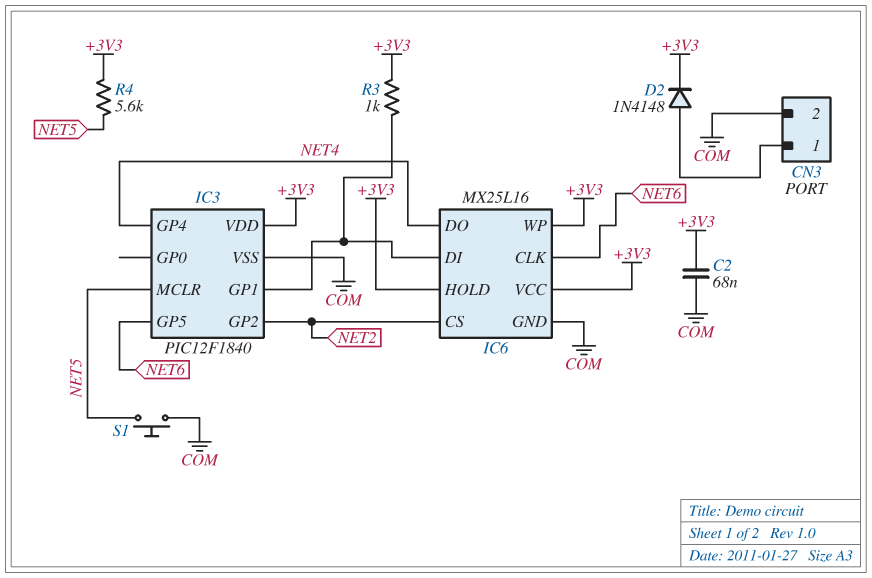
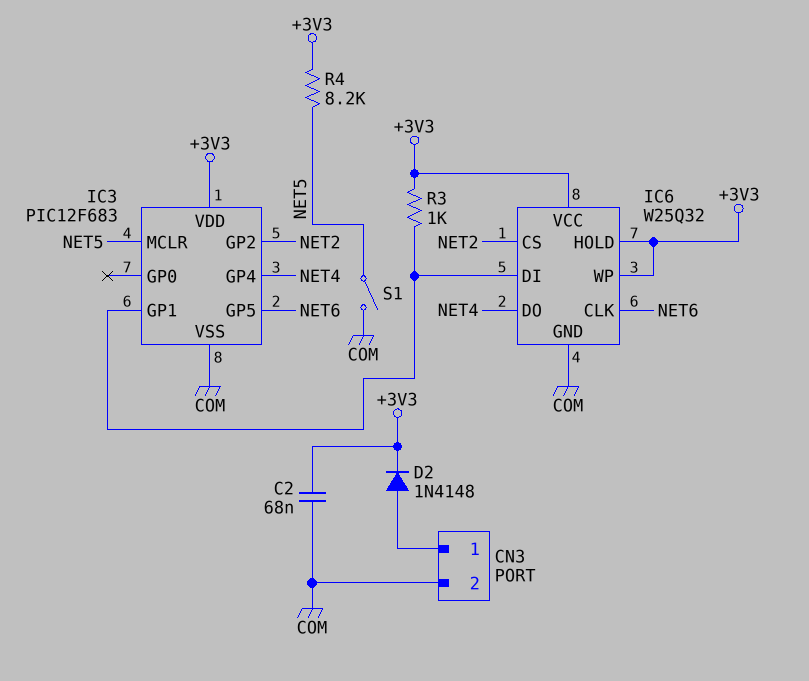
IC3: PIC12F1840 -> PIC12F683
IC6: MX25L16 -> W25Q32
R4: 5.6k (+3V3, NET5) -> 8.2k (+3V3, NET5)
S1: button (COM, NET5) -> switch (COM, NET5)

